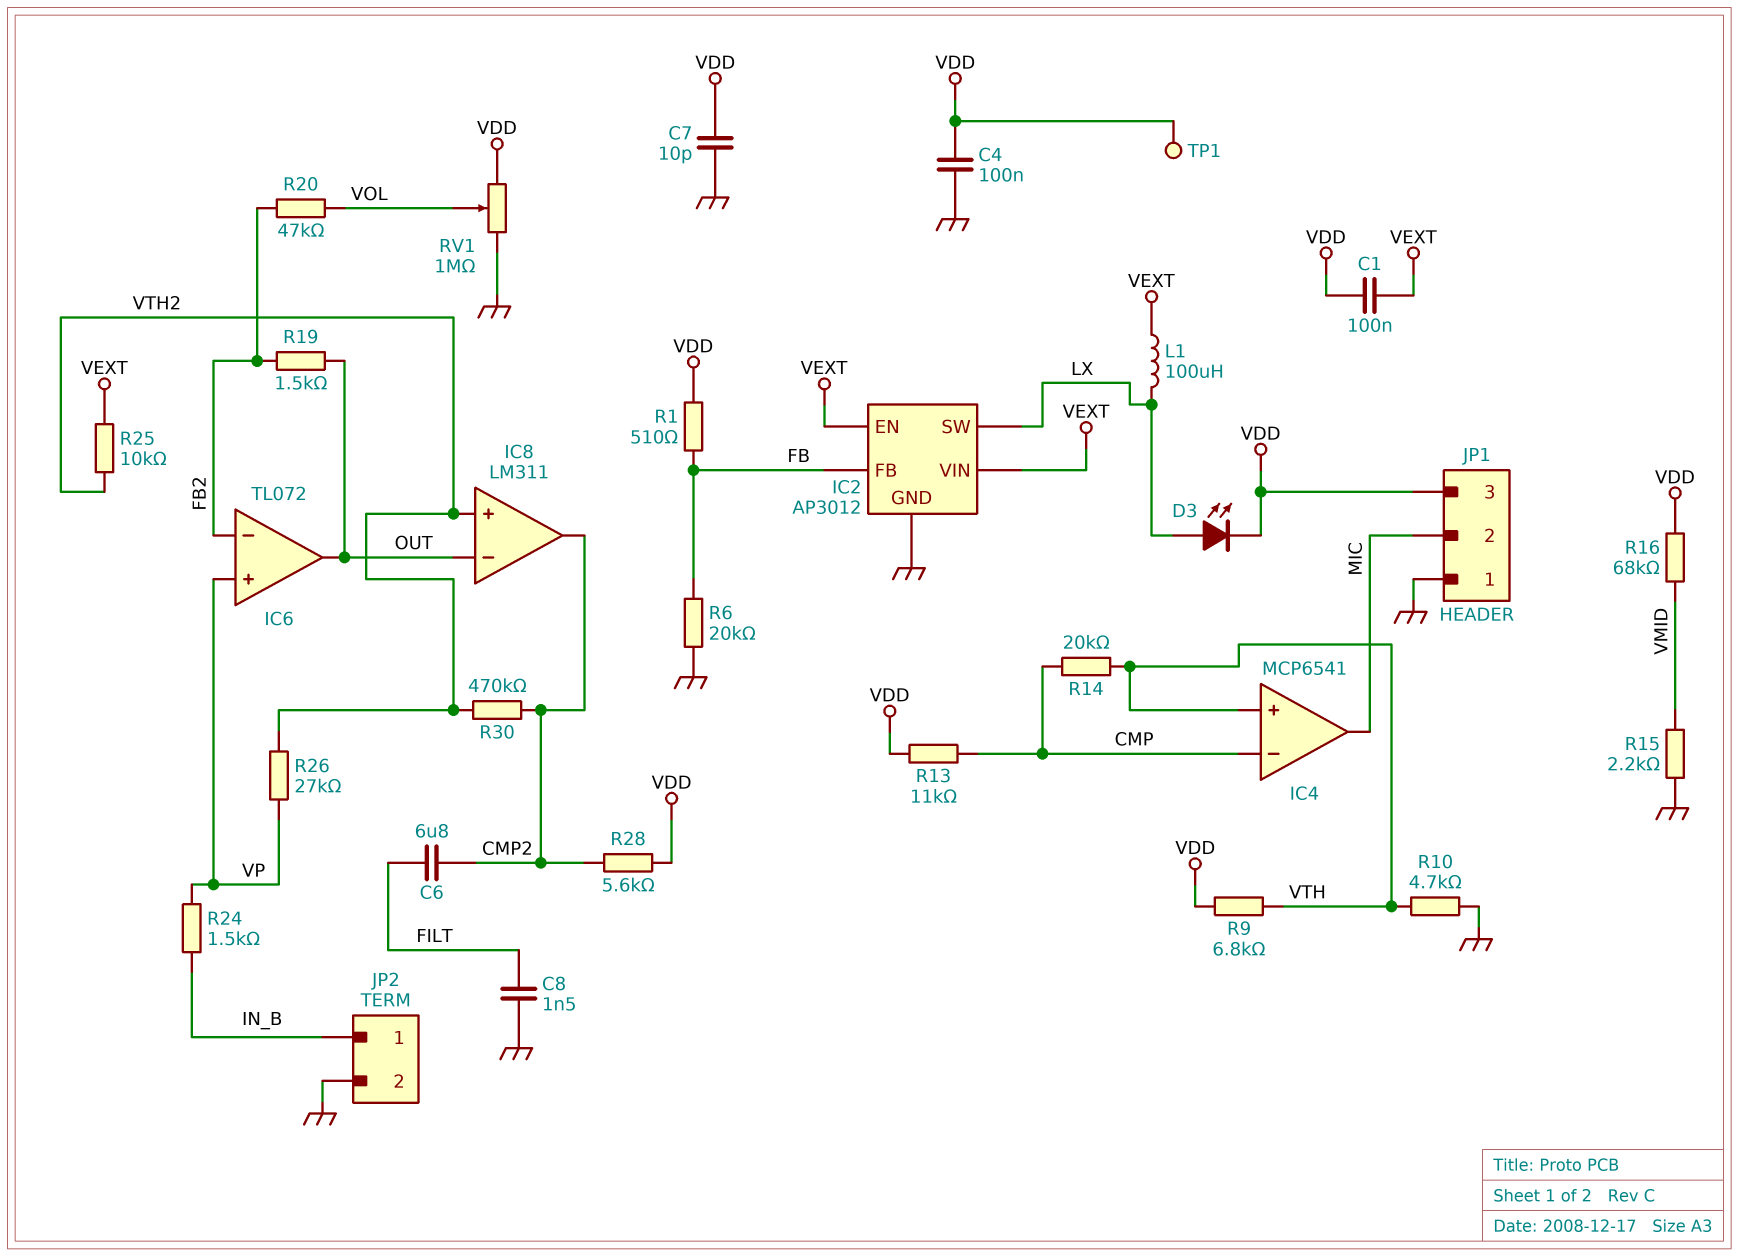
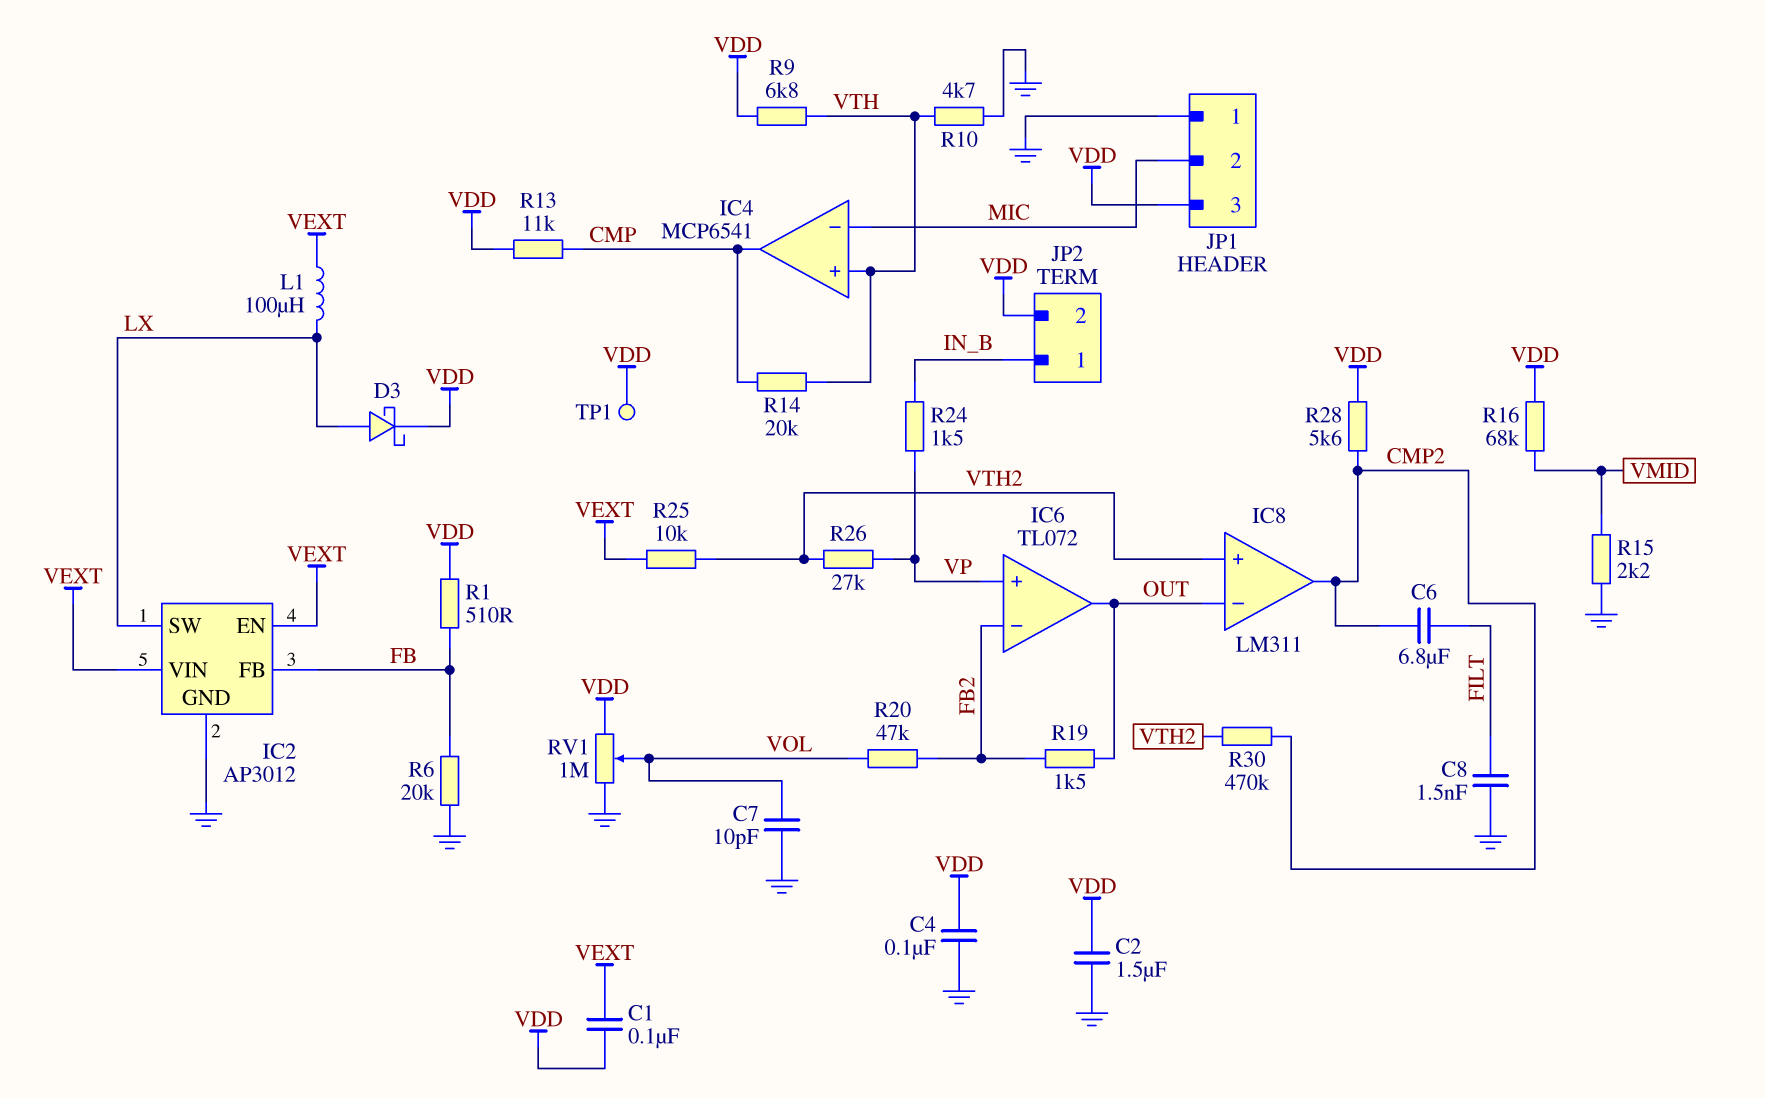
C2: none -> 1.5uF (GND, VDD)
C7: 10pF (GND, VDD) -> 10pF (GND, VOL)
D3: LED (A LX, K VDD) -> schottky (A LX, K VDD)
IC4 pin in-: CMP -> MIC
IC4 pin out: MIC -> CMP
JP2 pin 2: GND -> VDD

